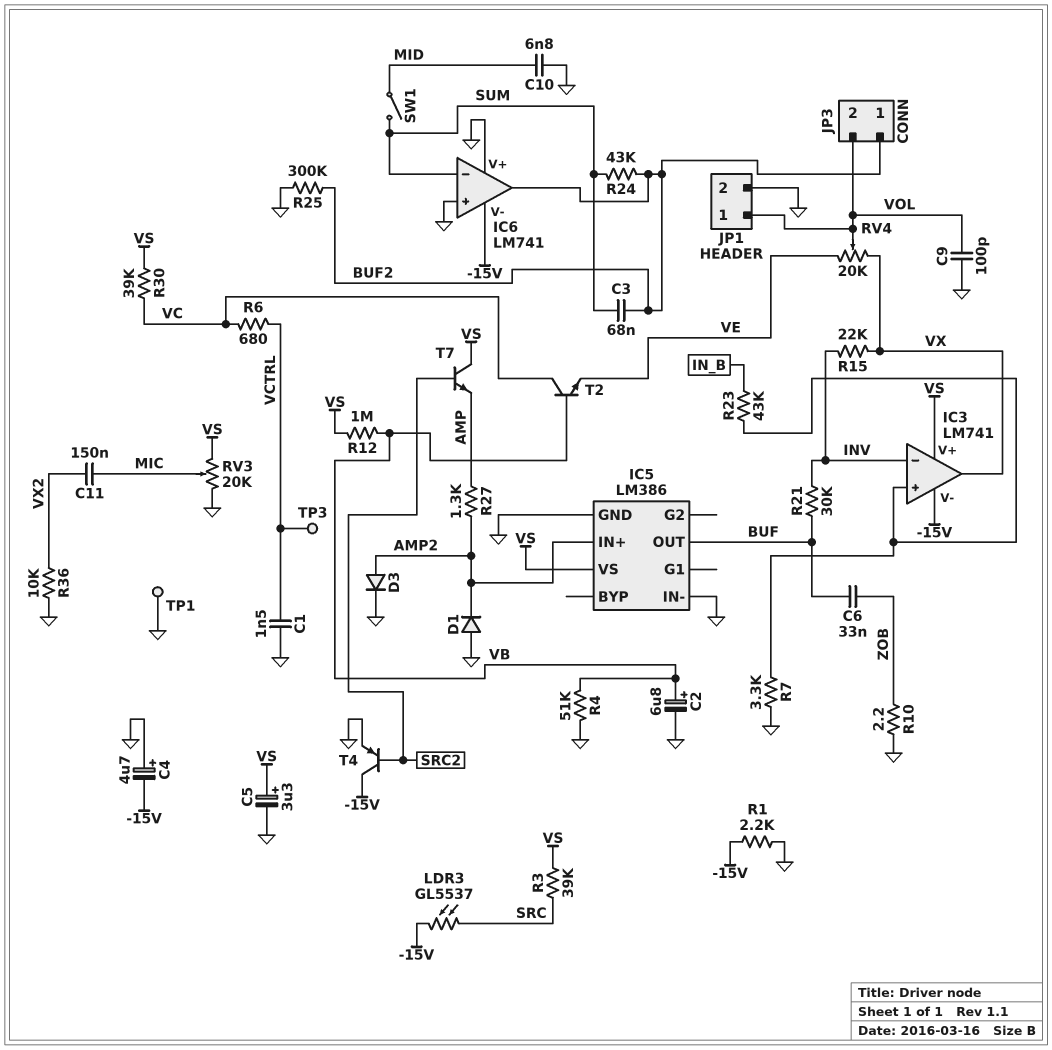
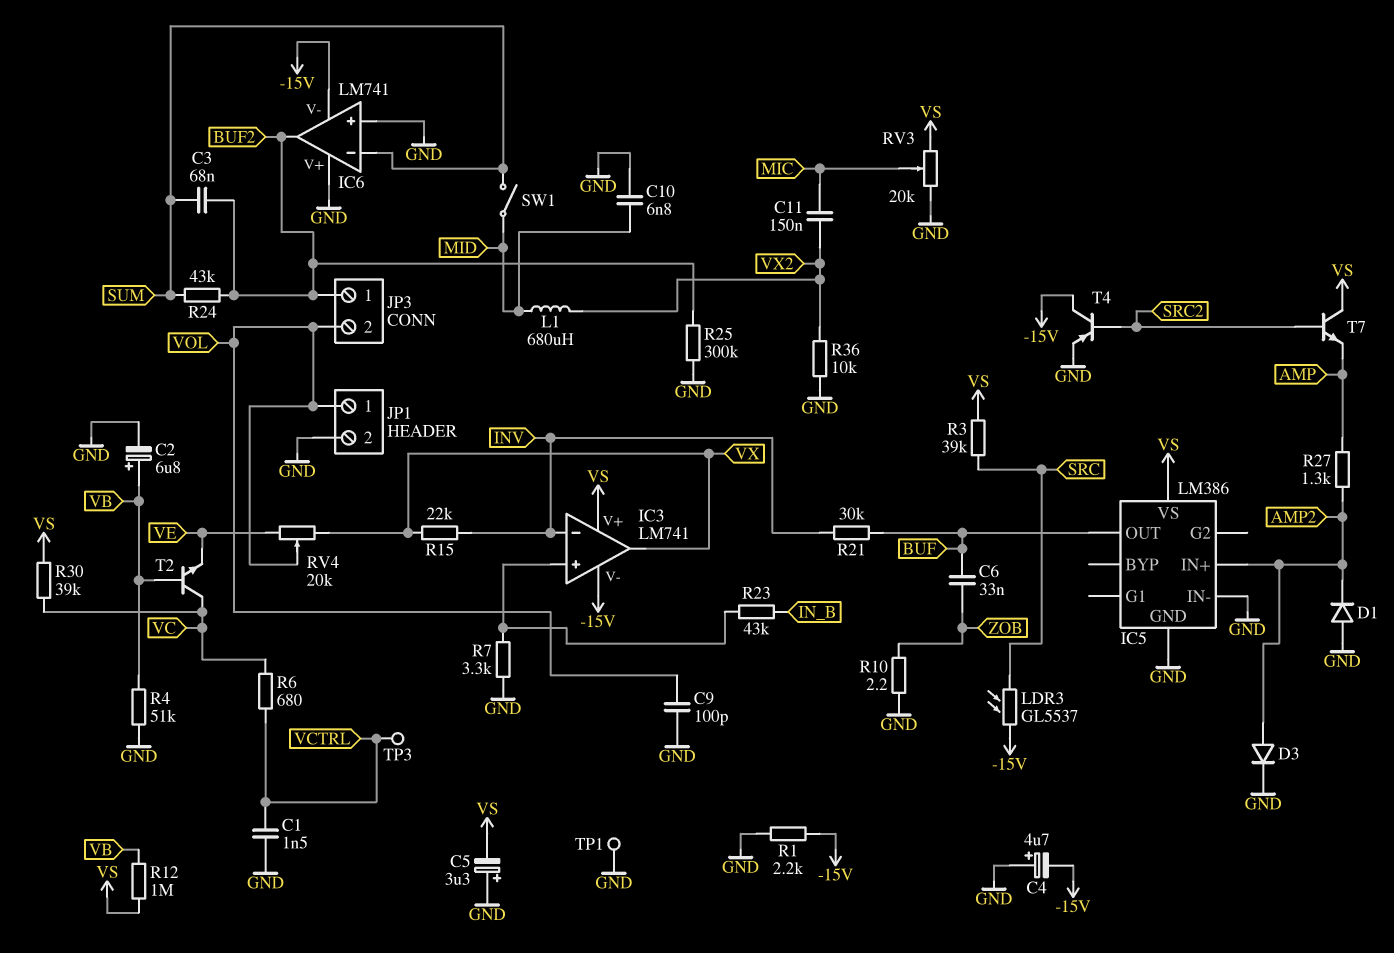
C5: 3.3uF (plus VS, minus GND) -> 3.3uF (plus GND, minus VS)
L1: none -> 680uH (MID, VX2)

